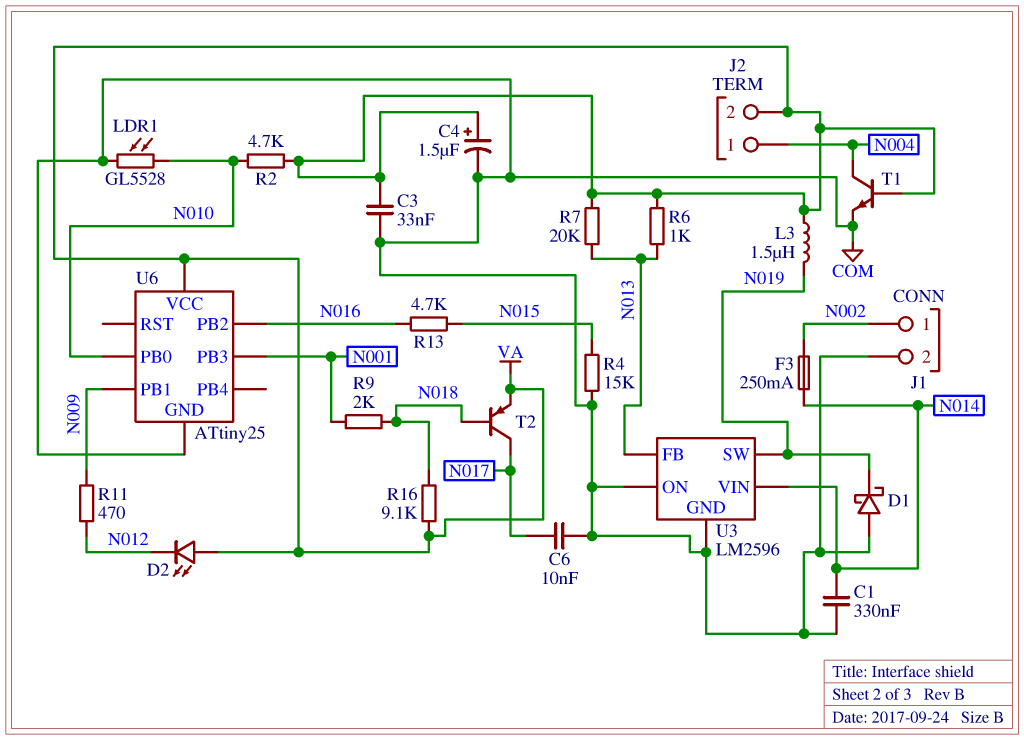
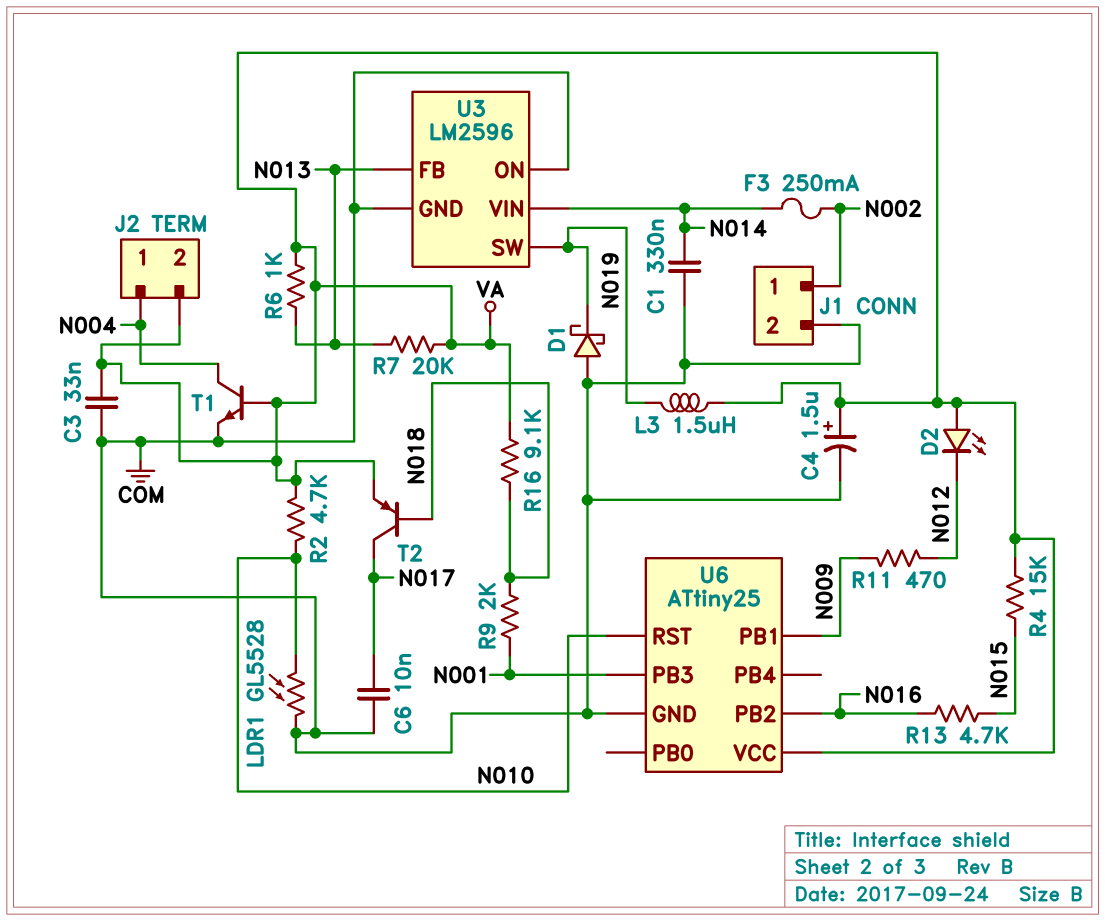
R4: 15k (COM, N015) -> 15k (N015, VA)
U6 pin PB0: N010 -> none
U6 pin RST: none -> N010

